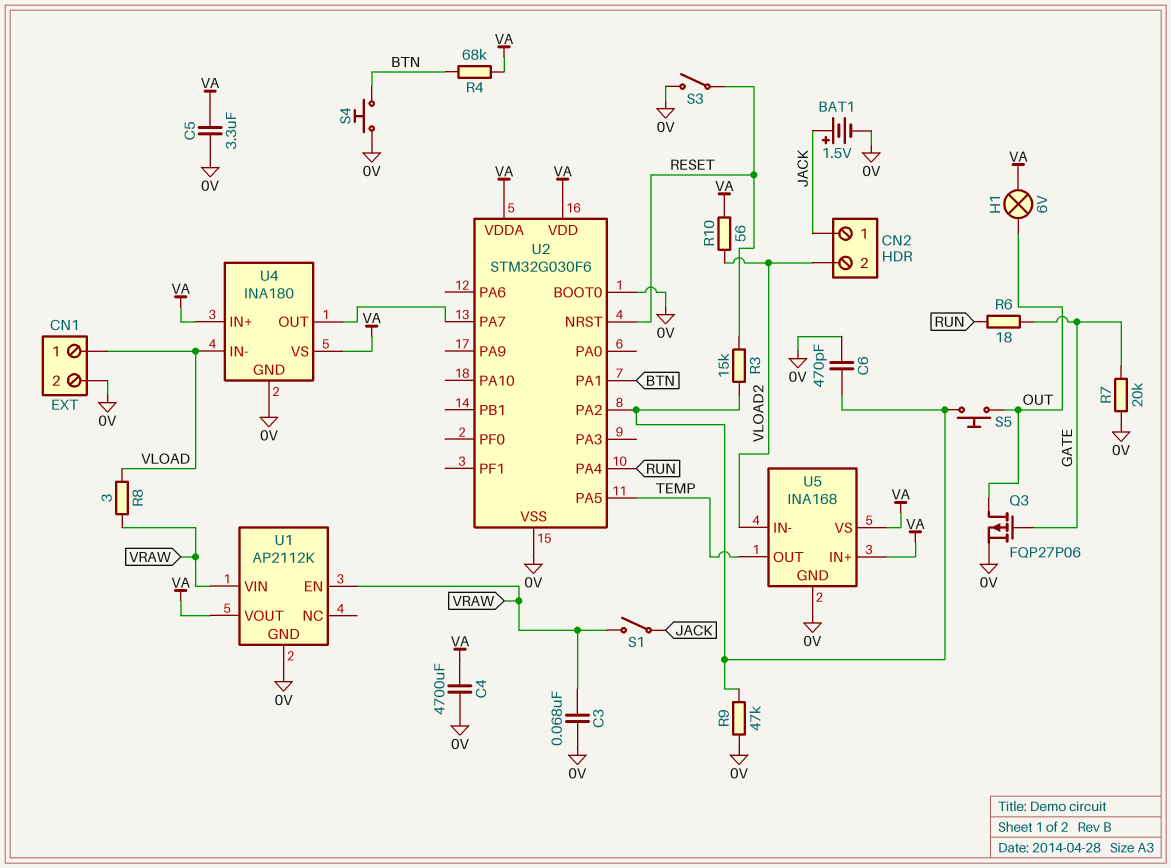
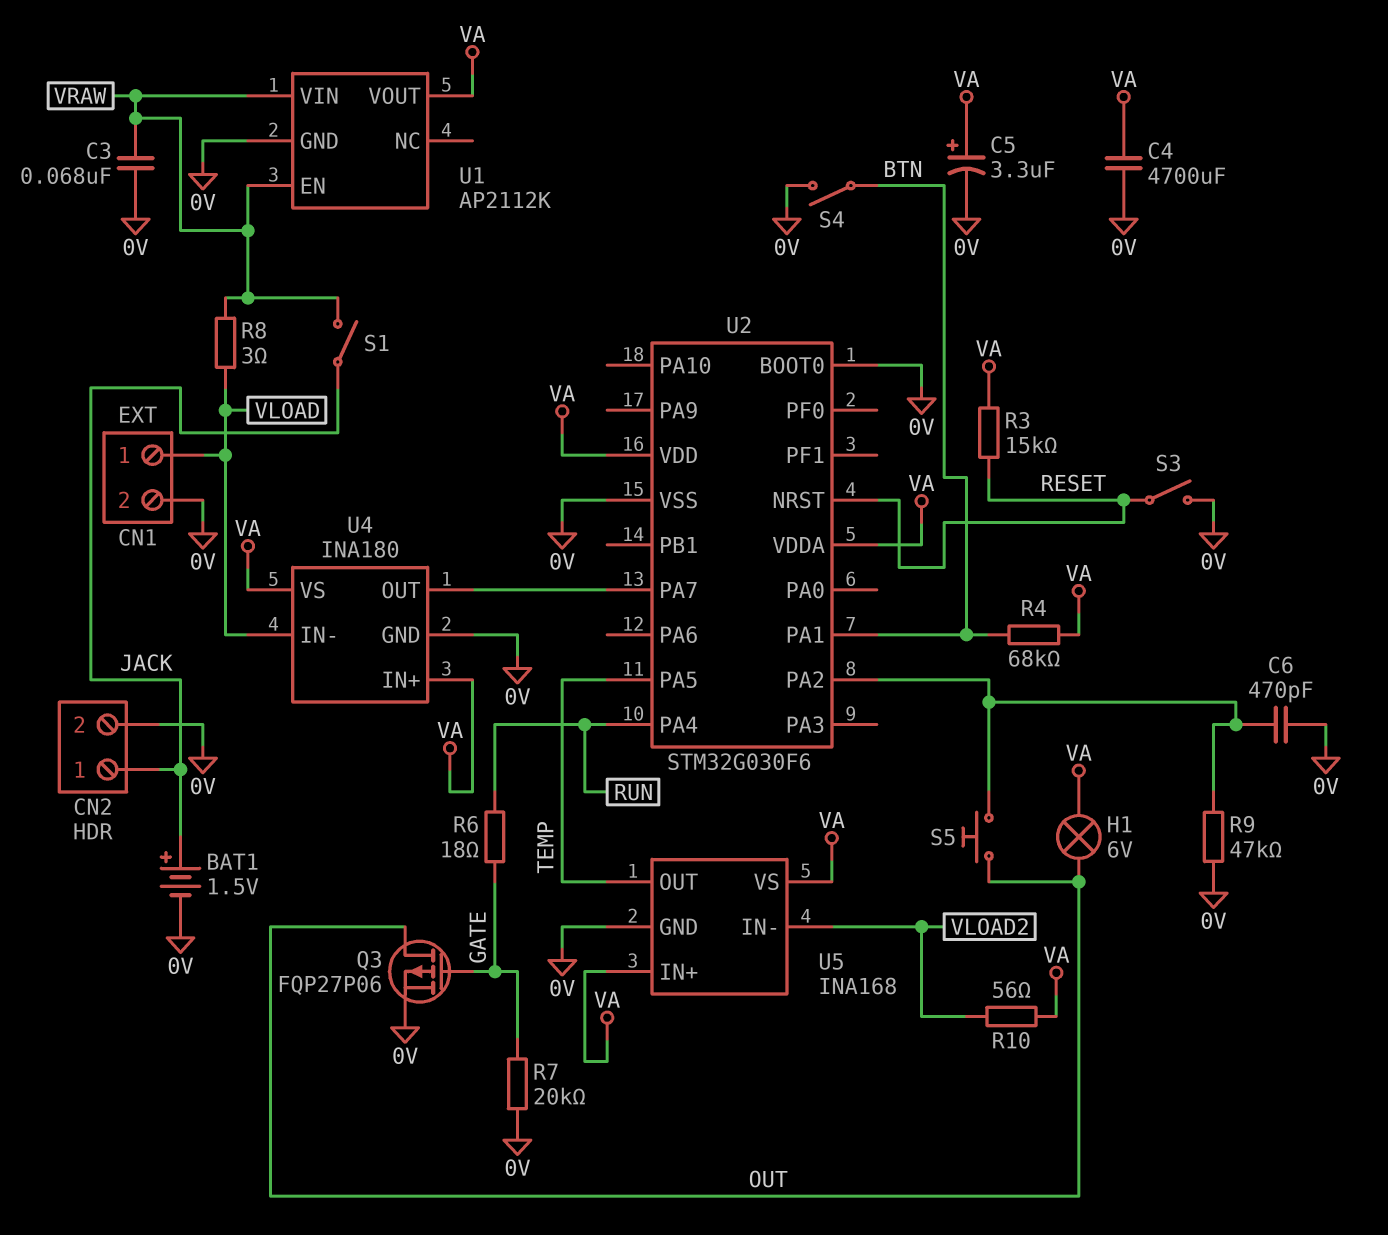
C5: 3.3uF (0V, VA) -> 3.3uF (plus VA, minus 0V)
CN2 pin 2: VLOAD2 -> 0V
R3: 15k (RESET, U2/PA2) -> 15k (RESET, VA)
S4: button (0V, BTN) -> switch (0V, BTN)

